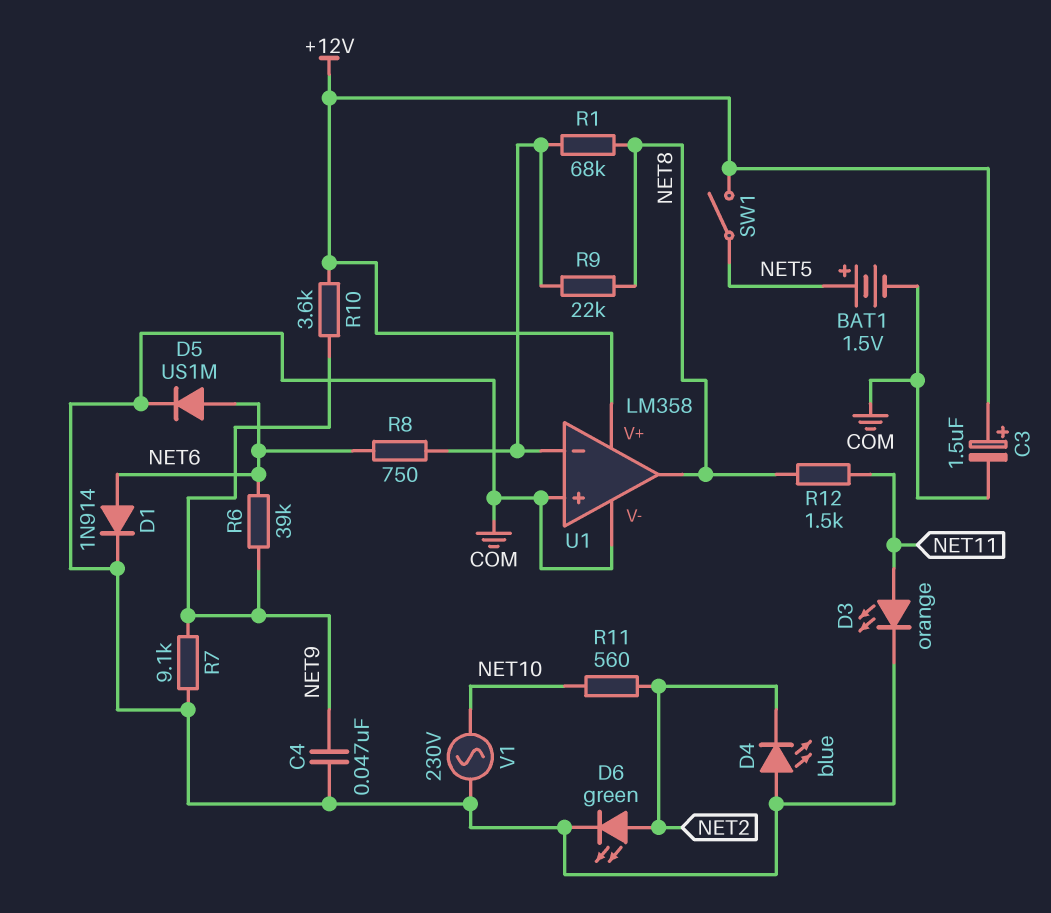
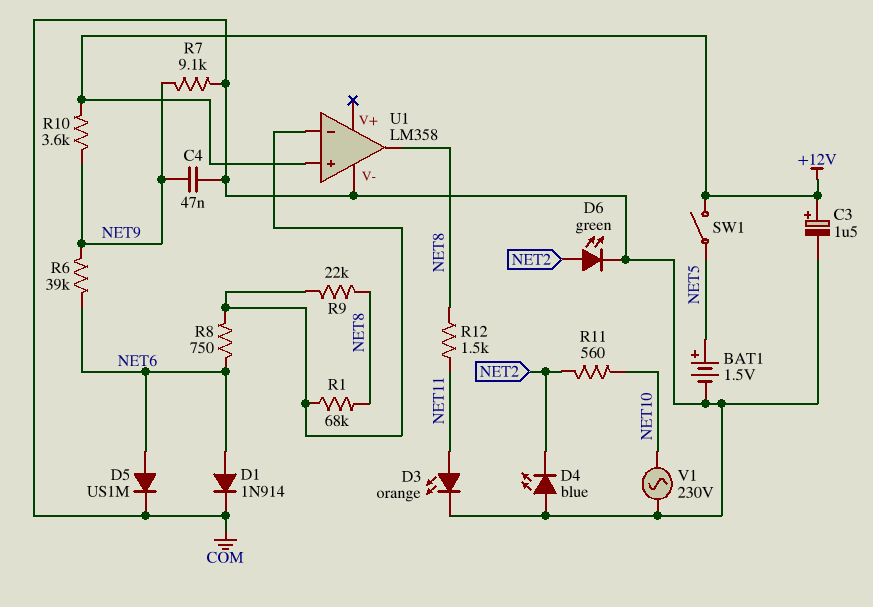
U1 pin V+: +12V -> none
U1 pin in+: COM -> +12V

